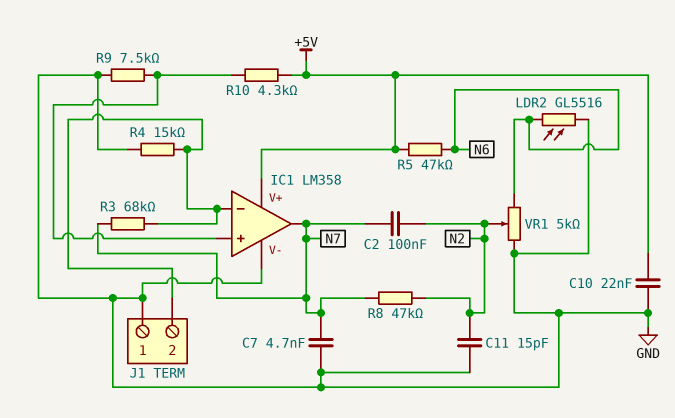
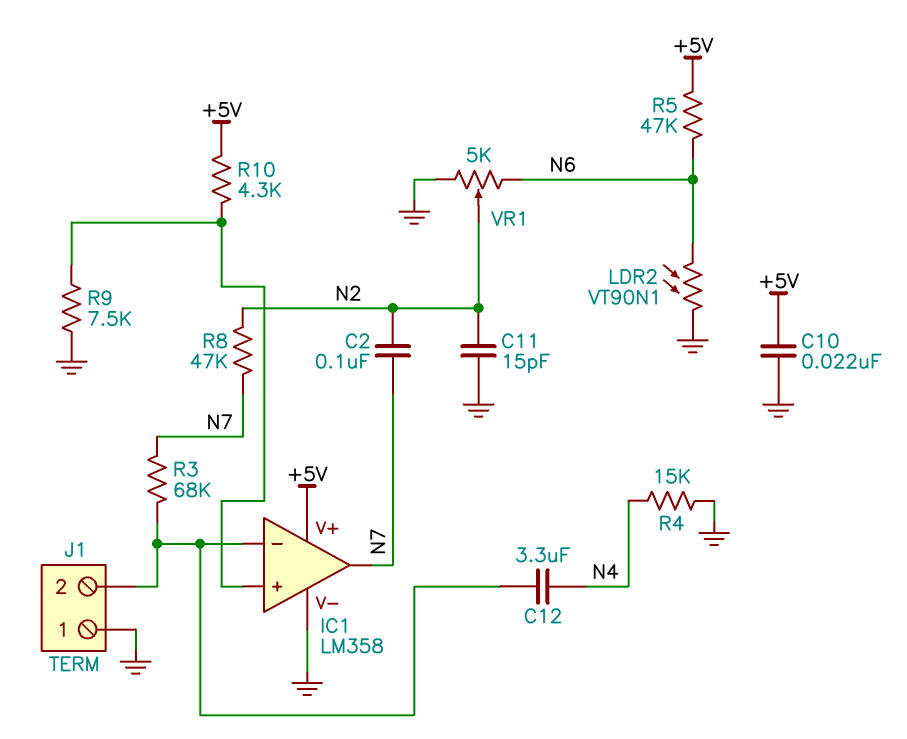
C7: 4.7nF (GND, N7) -> none
C12: none -> 3.3uF (IC1/in-, N4)
LDR2: GL5516 (GND, N6) -> VT90N1 (GND, N6)
R4: 15k (GND, IC1/in-) -> 15k (GND, N4)

